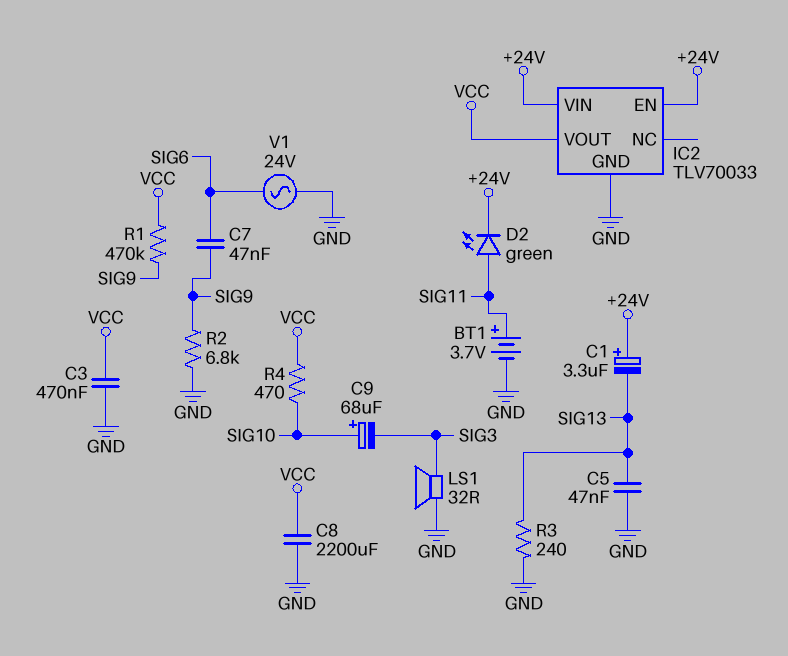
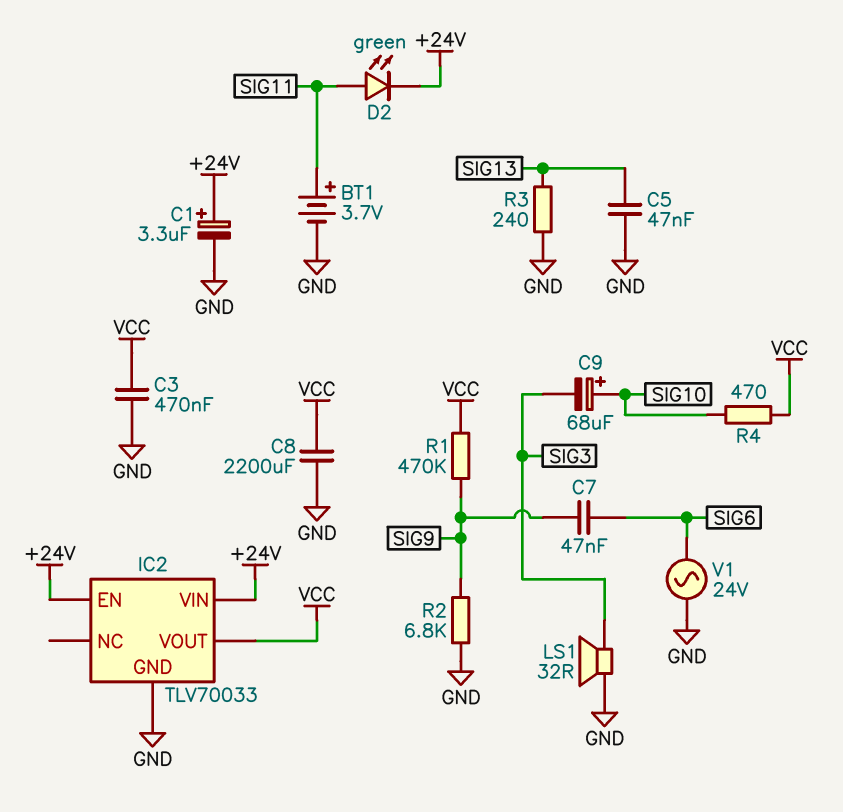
C1: 3.3uF (plus +24V, minus SIG13) -> 3.3uF (plus +24V, minus GND)

